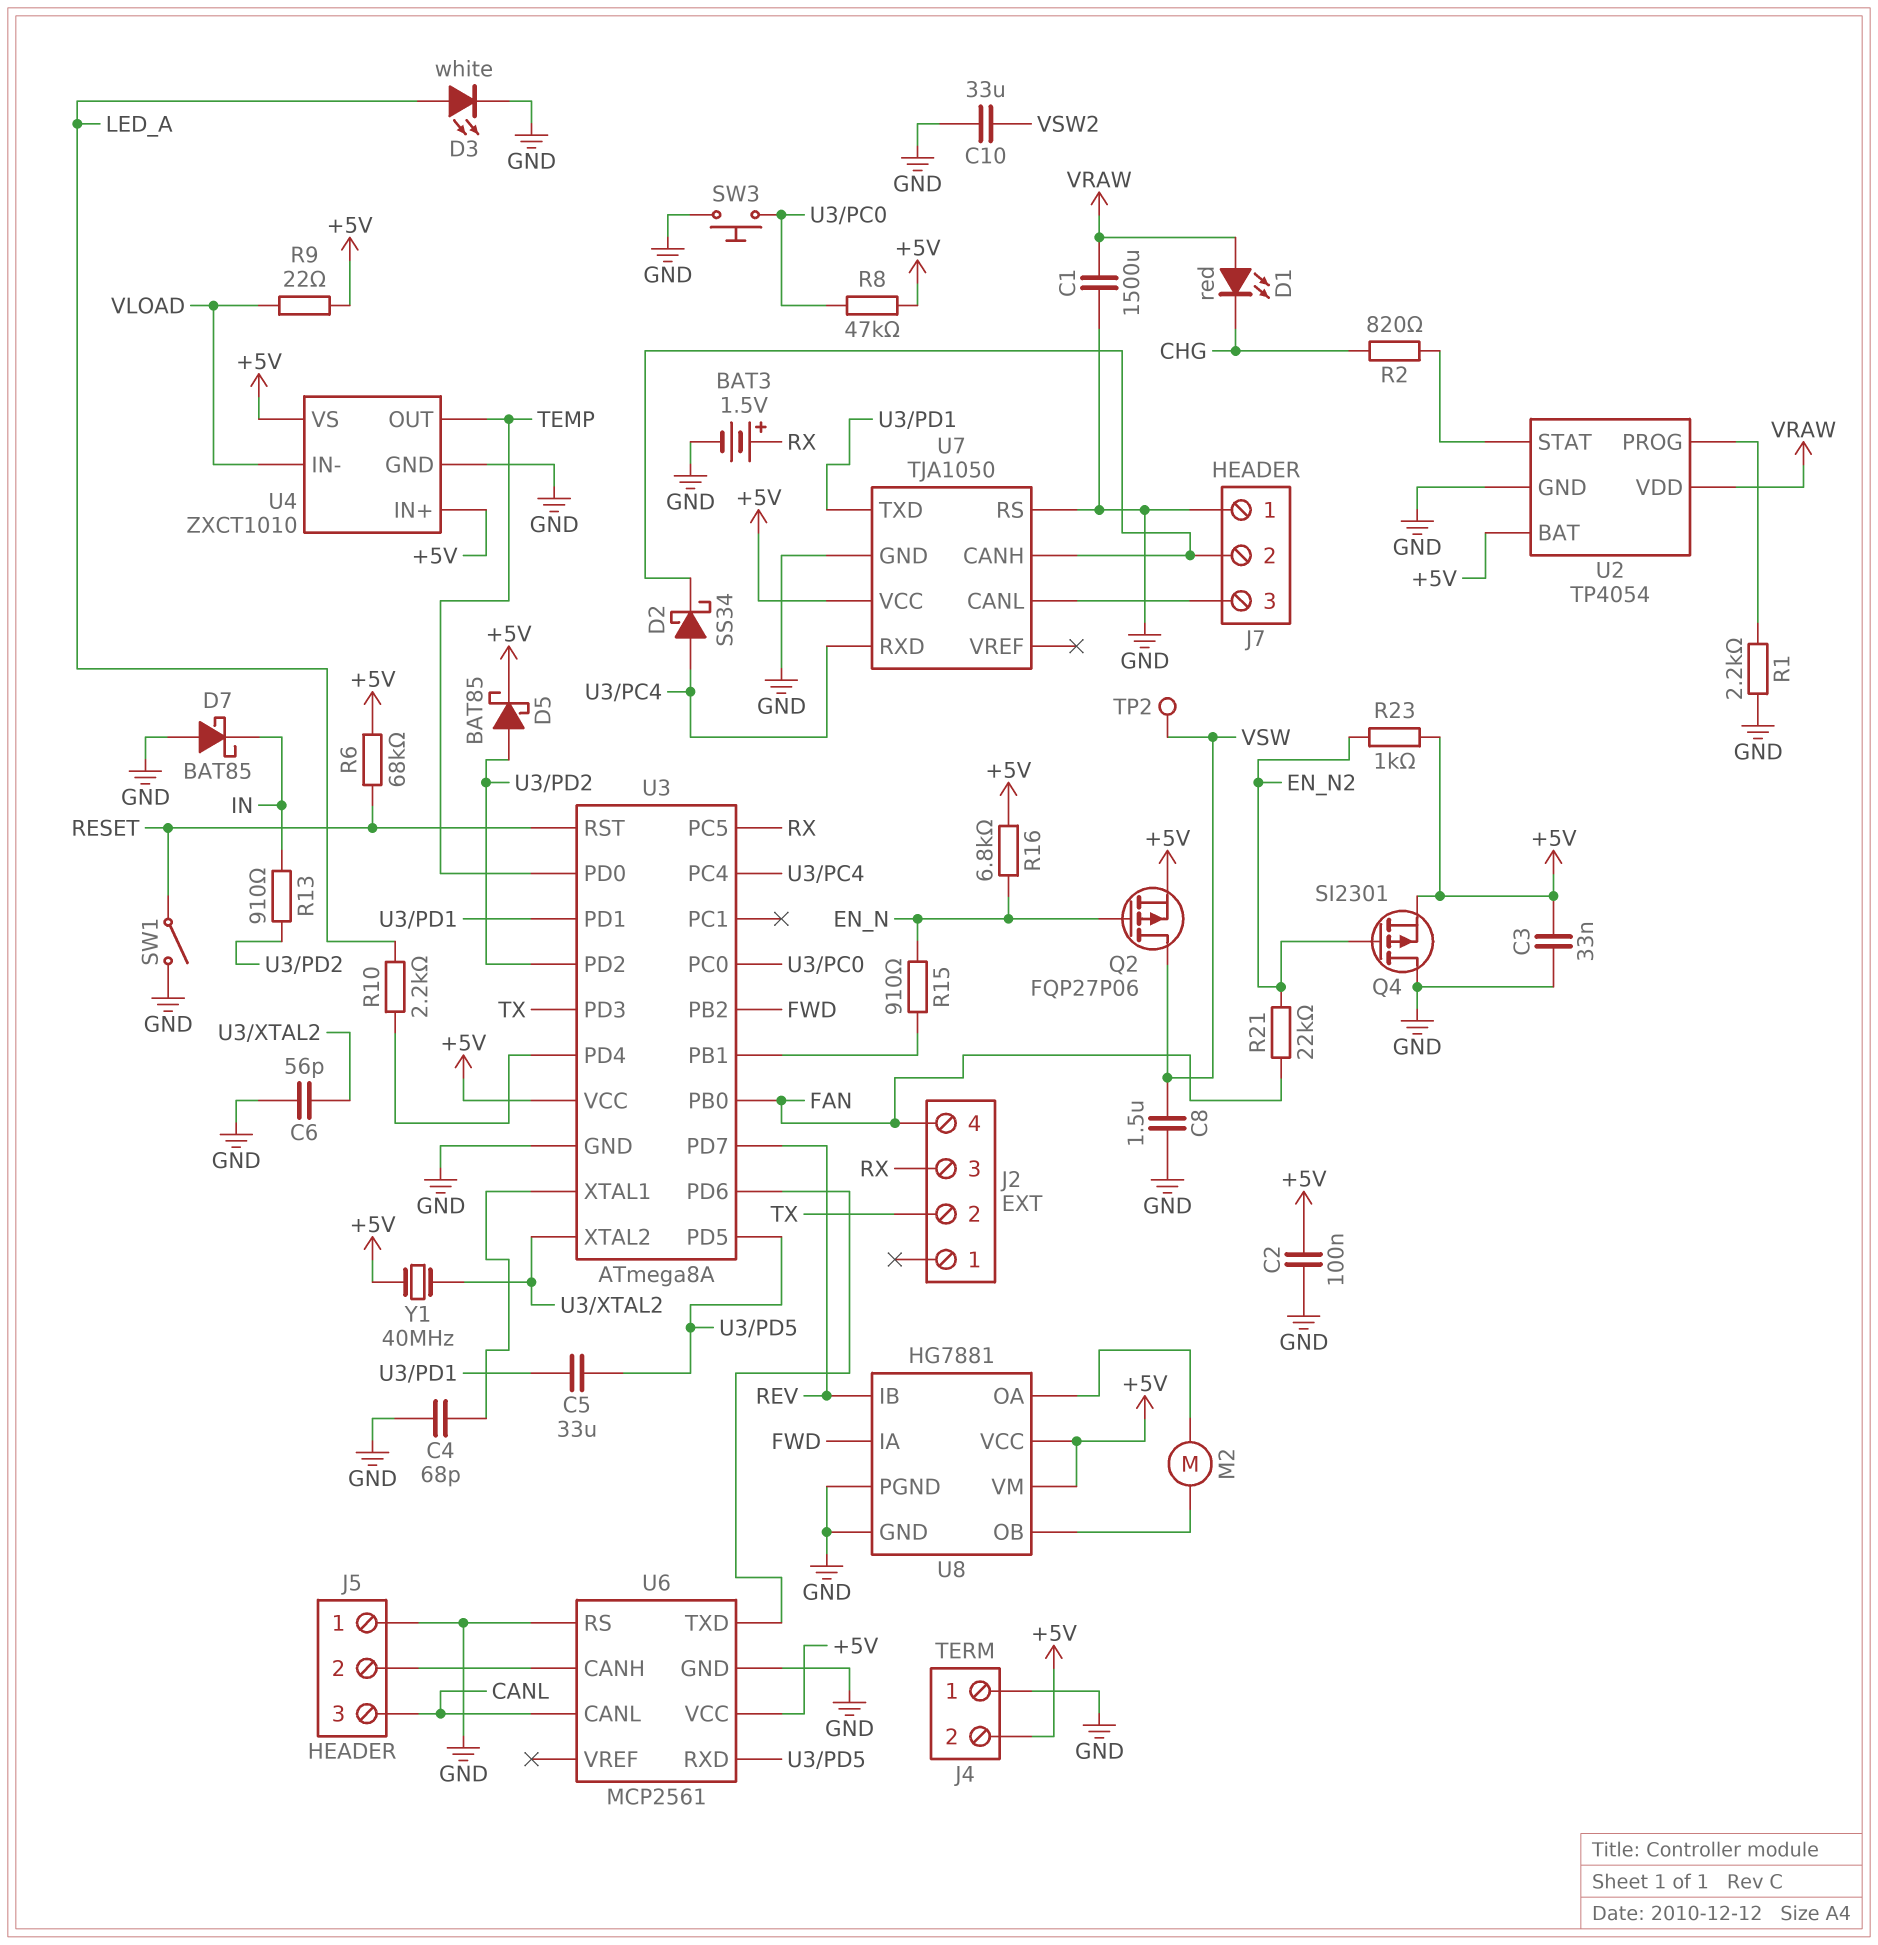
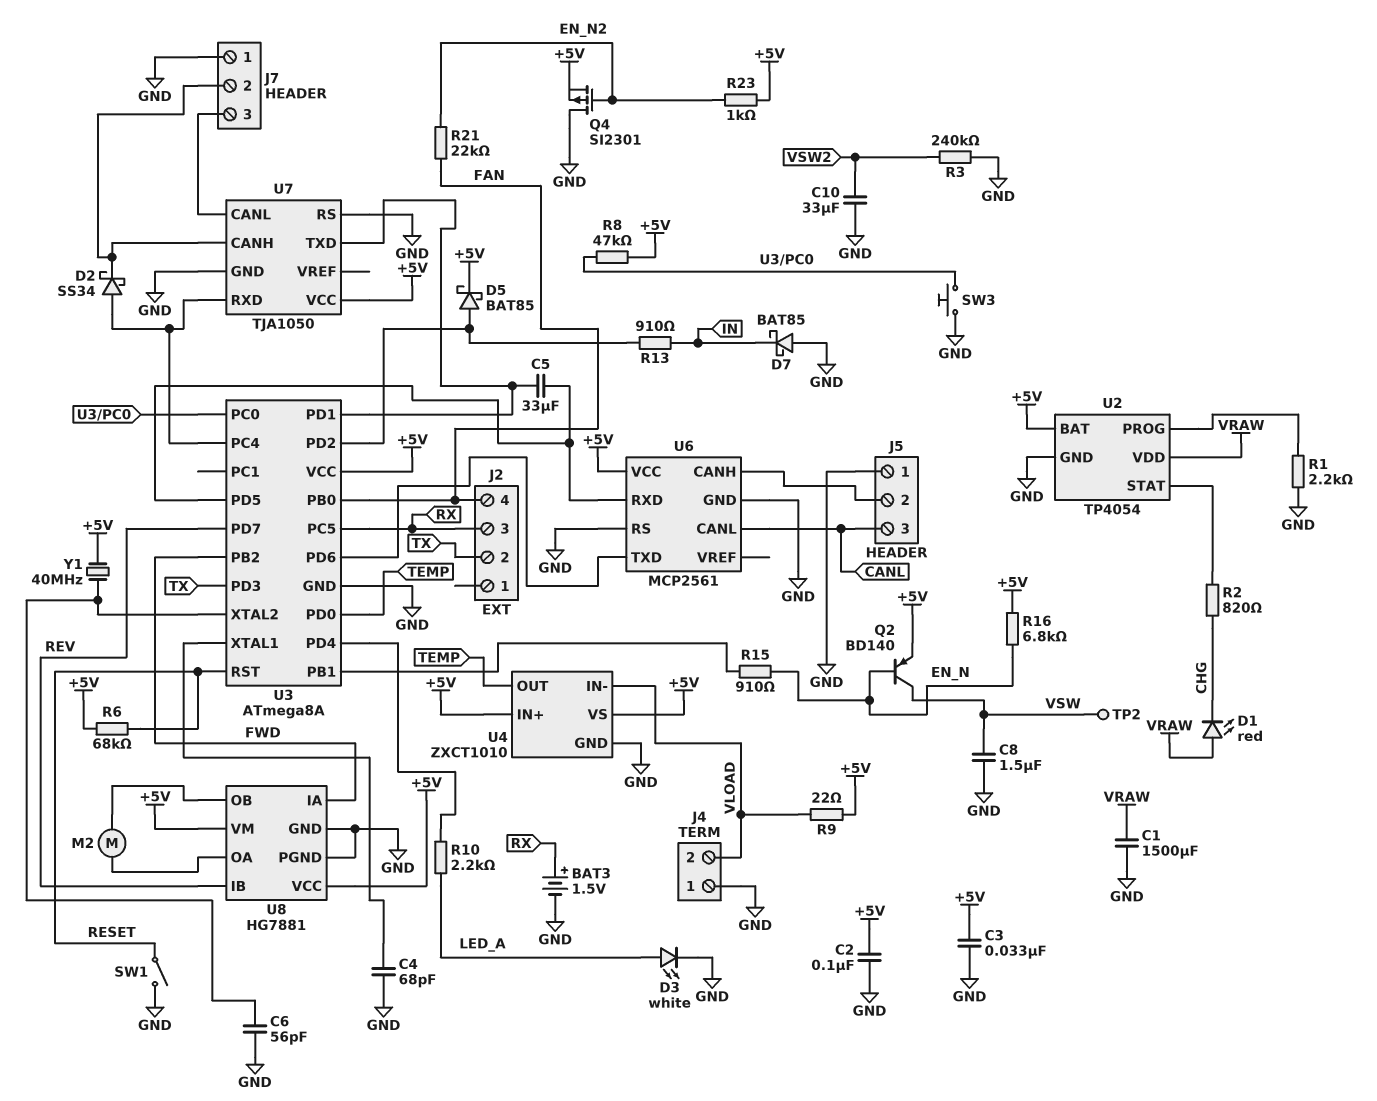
J4 pin 2: +5V -> VLOAD
Q2: PMOS FQP27P06 (G EN_N, D VSW, S +5V) -> PNP BD140 (B EN_N, C VSW, E +5V)
R3: none -> 240k (GND, VSW2)

